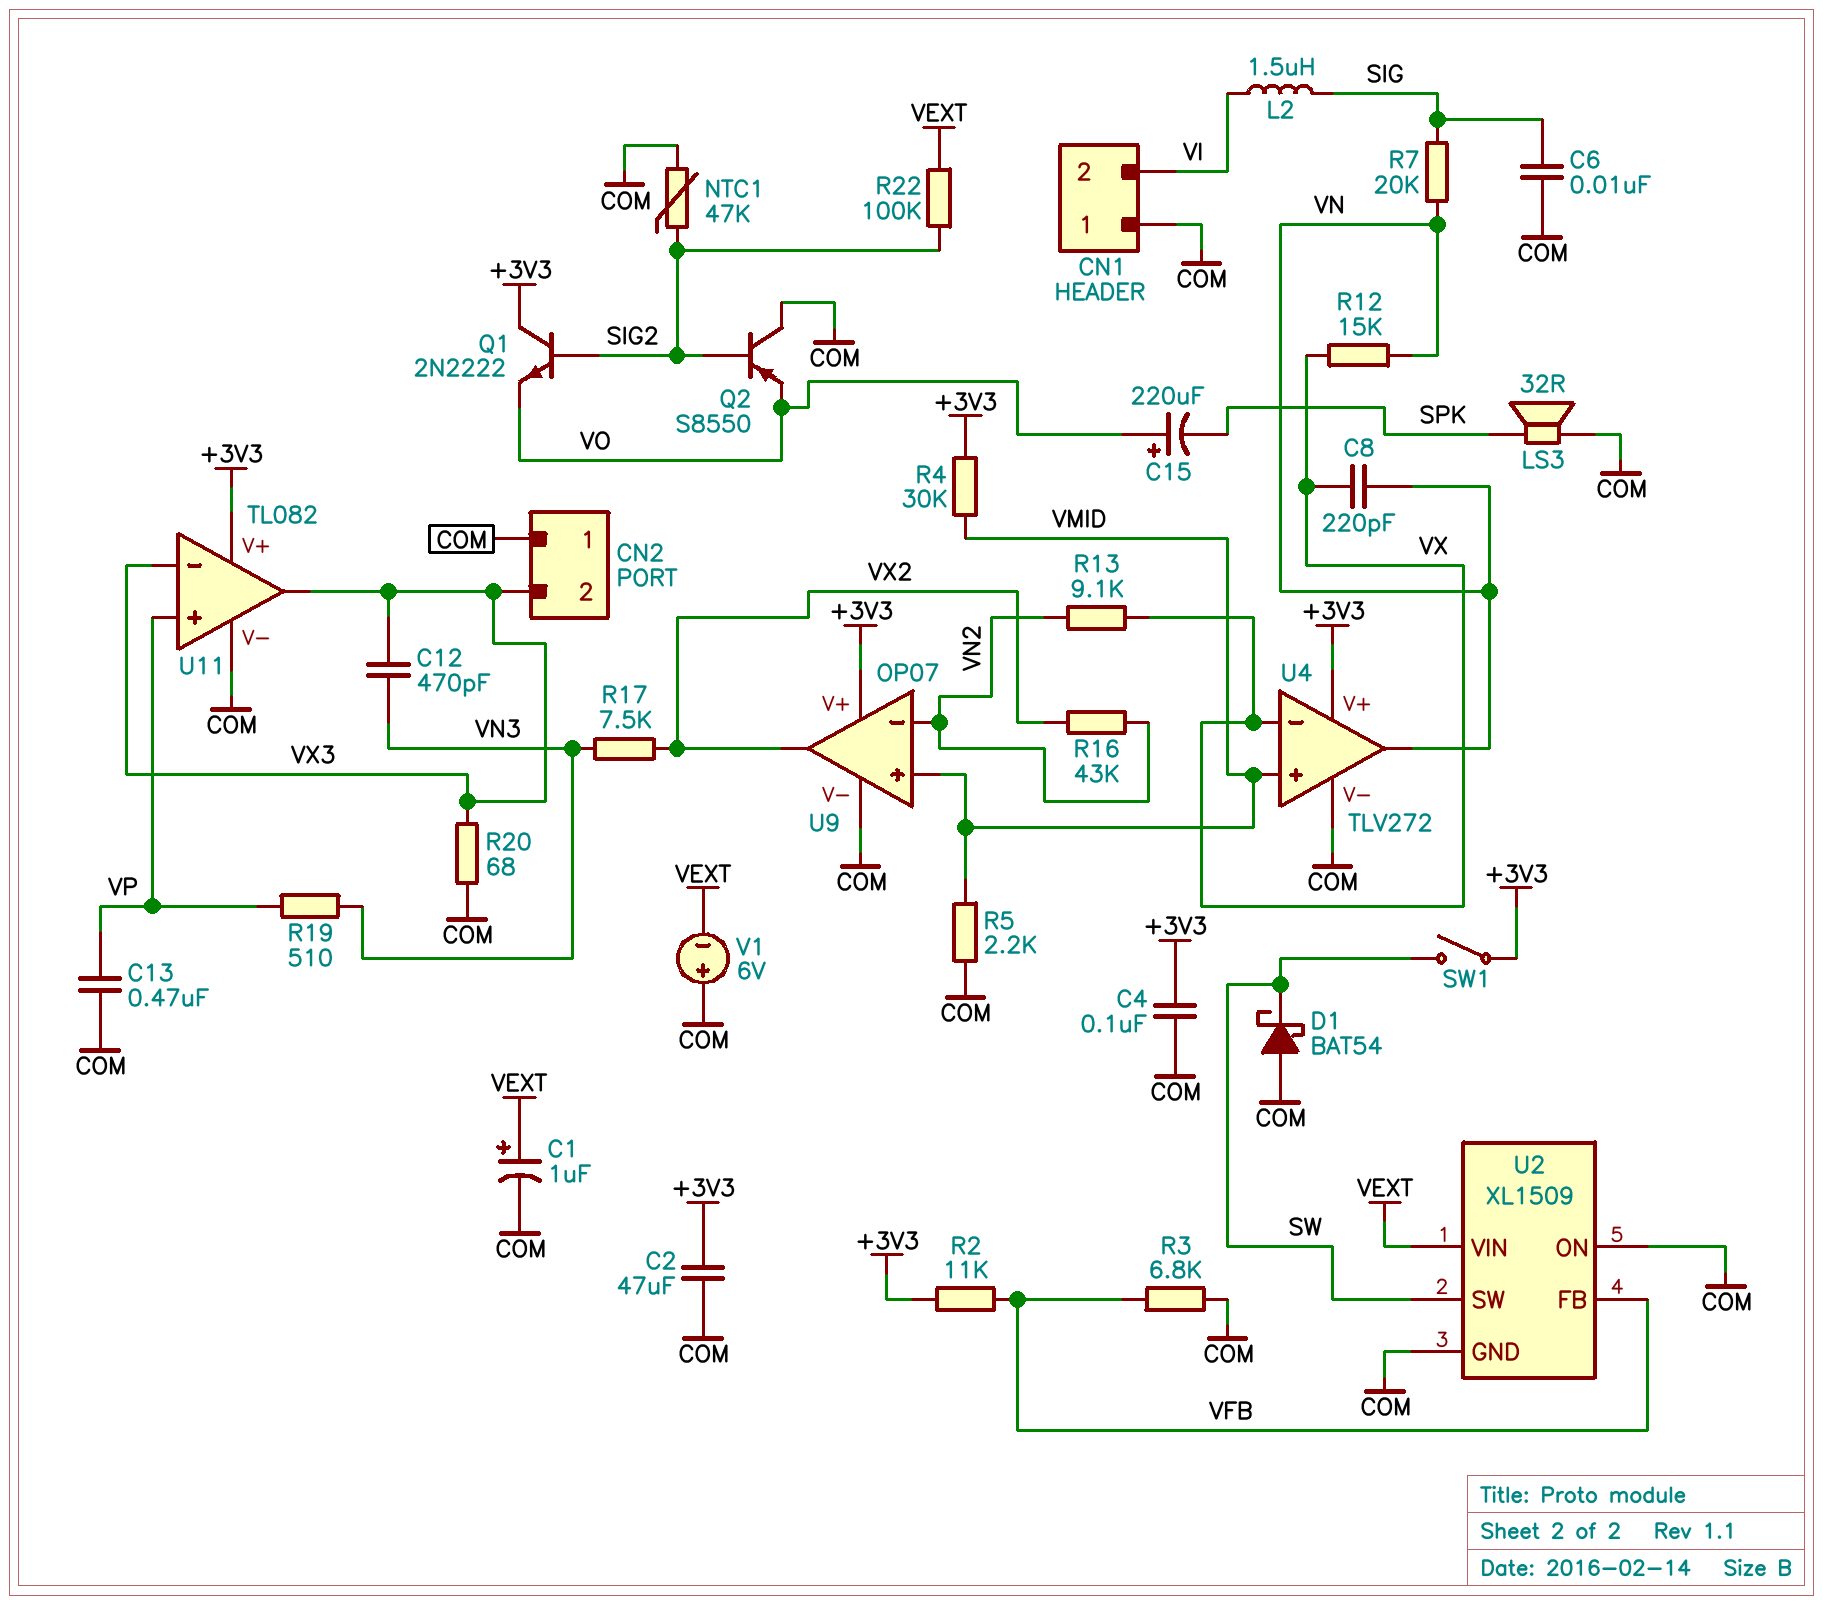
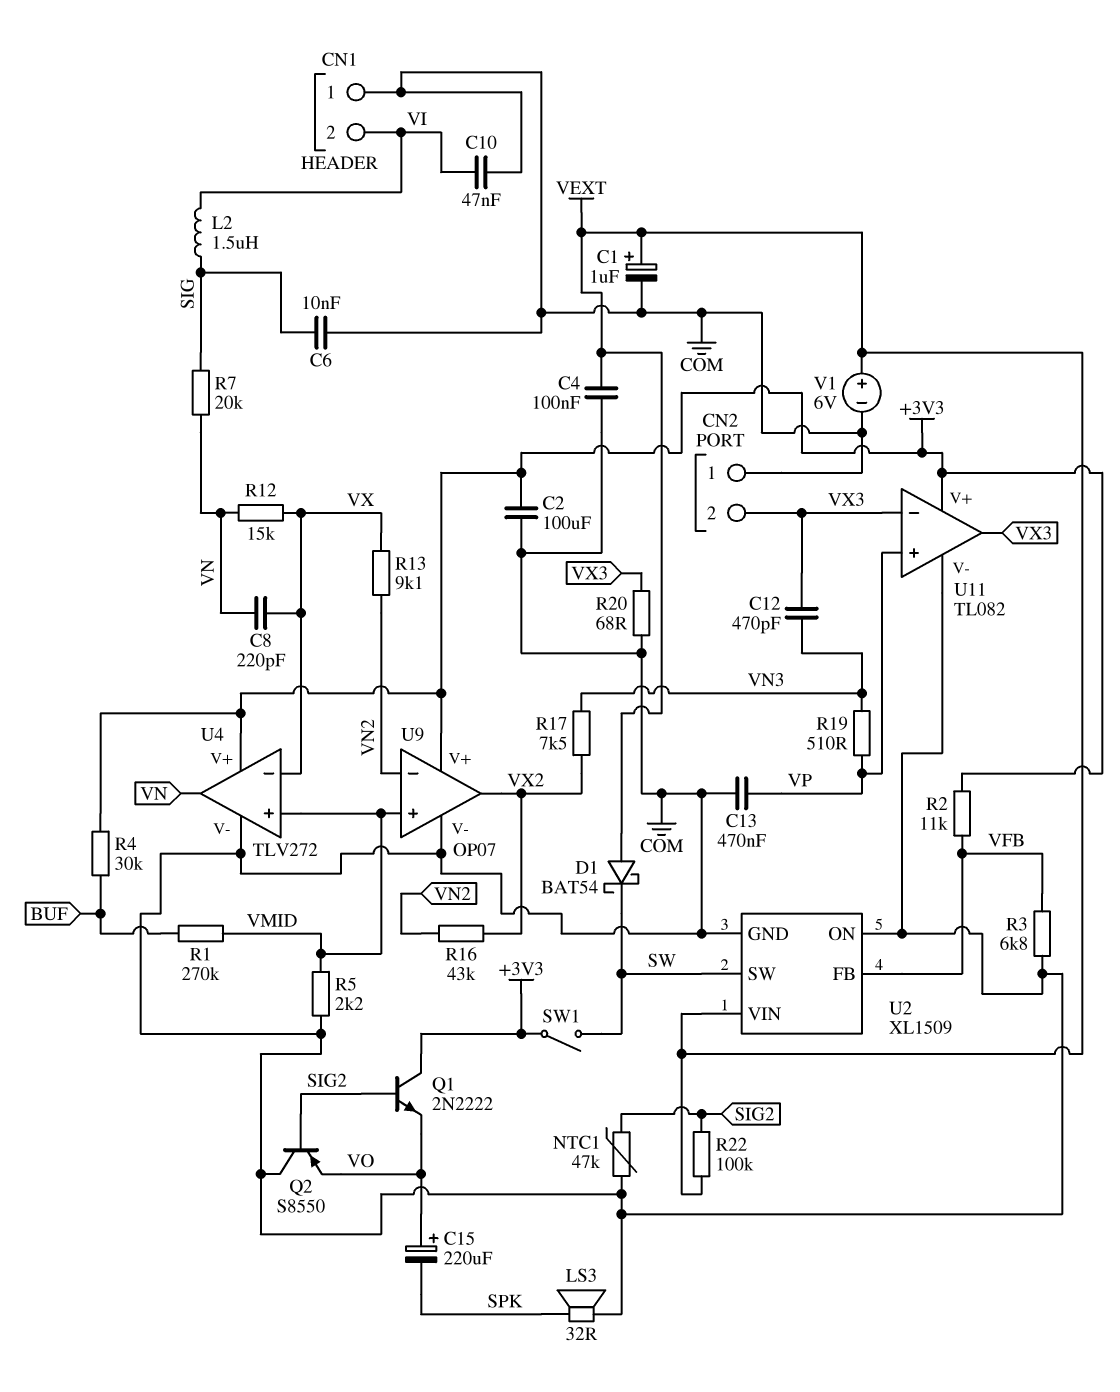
C2: 47uF (+3V3, COM) -> 100uF (+3V3, COM)
C4: 100nF (+3V3, COM) -> 100nF (COM, VEXT)
C10: none -> 47nF (COM, VI)
D1: schottky BAT54 (A COM, K SW) -> schottky BAT54 (A VEXT, K SW)
R1: none -> 270k (BUF, VMID)
R4: 30k (+3V3, VMID) -> 30k (+3V3, BUF)
V1: 6V (plus COM, minus VEXT) -> 6V (plus VEXT, minus COM)

